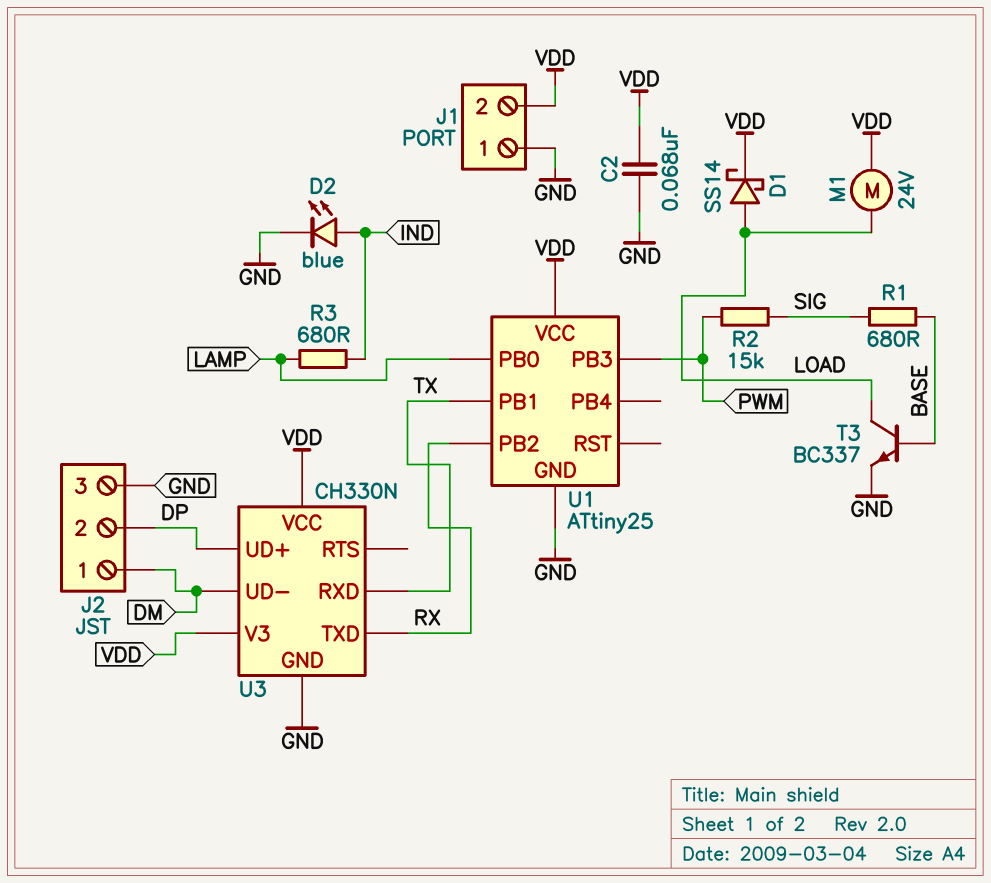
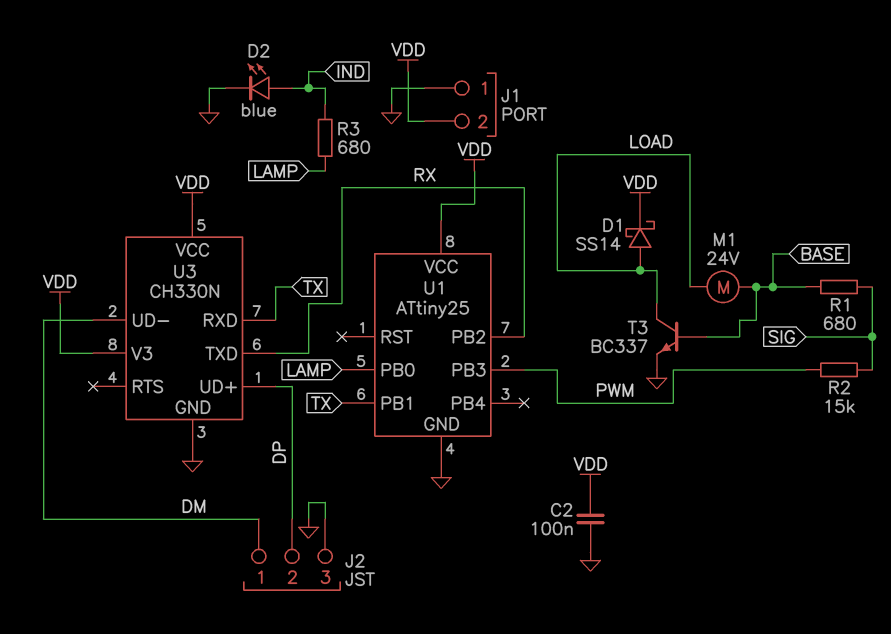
C2: 68nF (GND, VDD) -> 100nF (GND, VDD)
M1: motor 24V (LOAD, VDD) -> motor 24V (BASE, LOAD)

